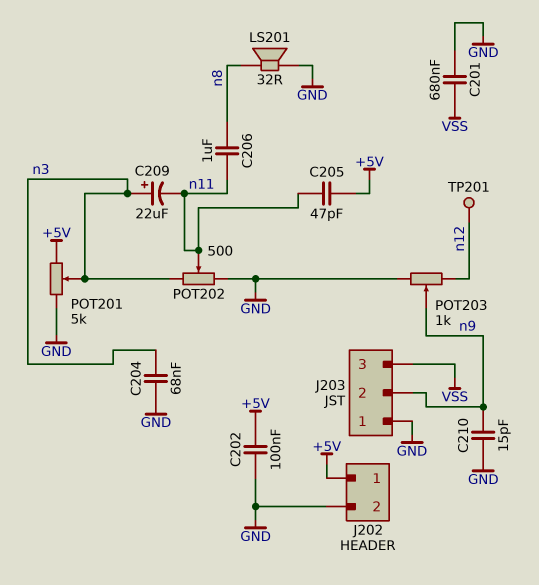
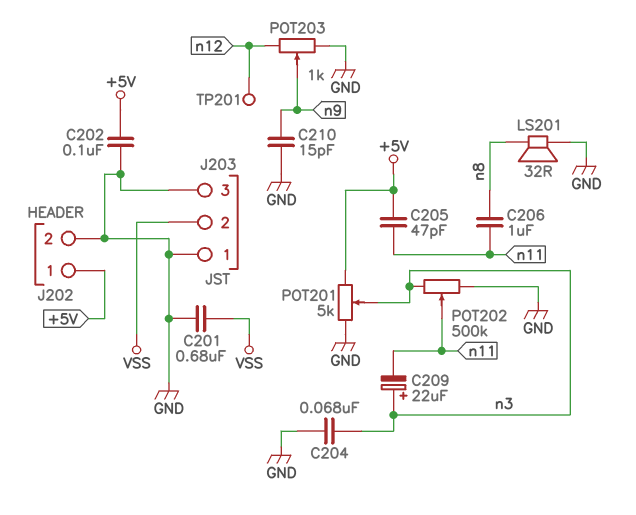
J203 pin 2: n9 -> VSS
J203 pin 3: VSS -> GND
POT202: 500 (GND, n3, wiper n11) -> 500k (GND, n3, wiper n11)

